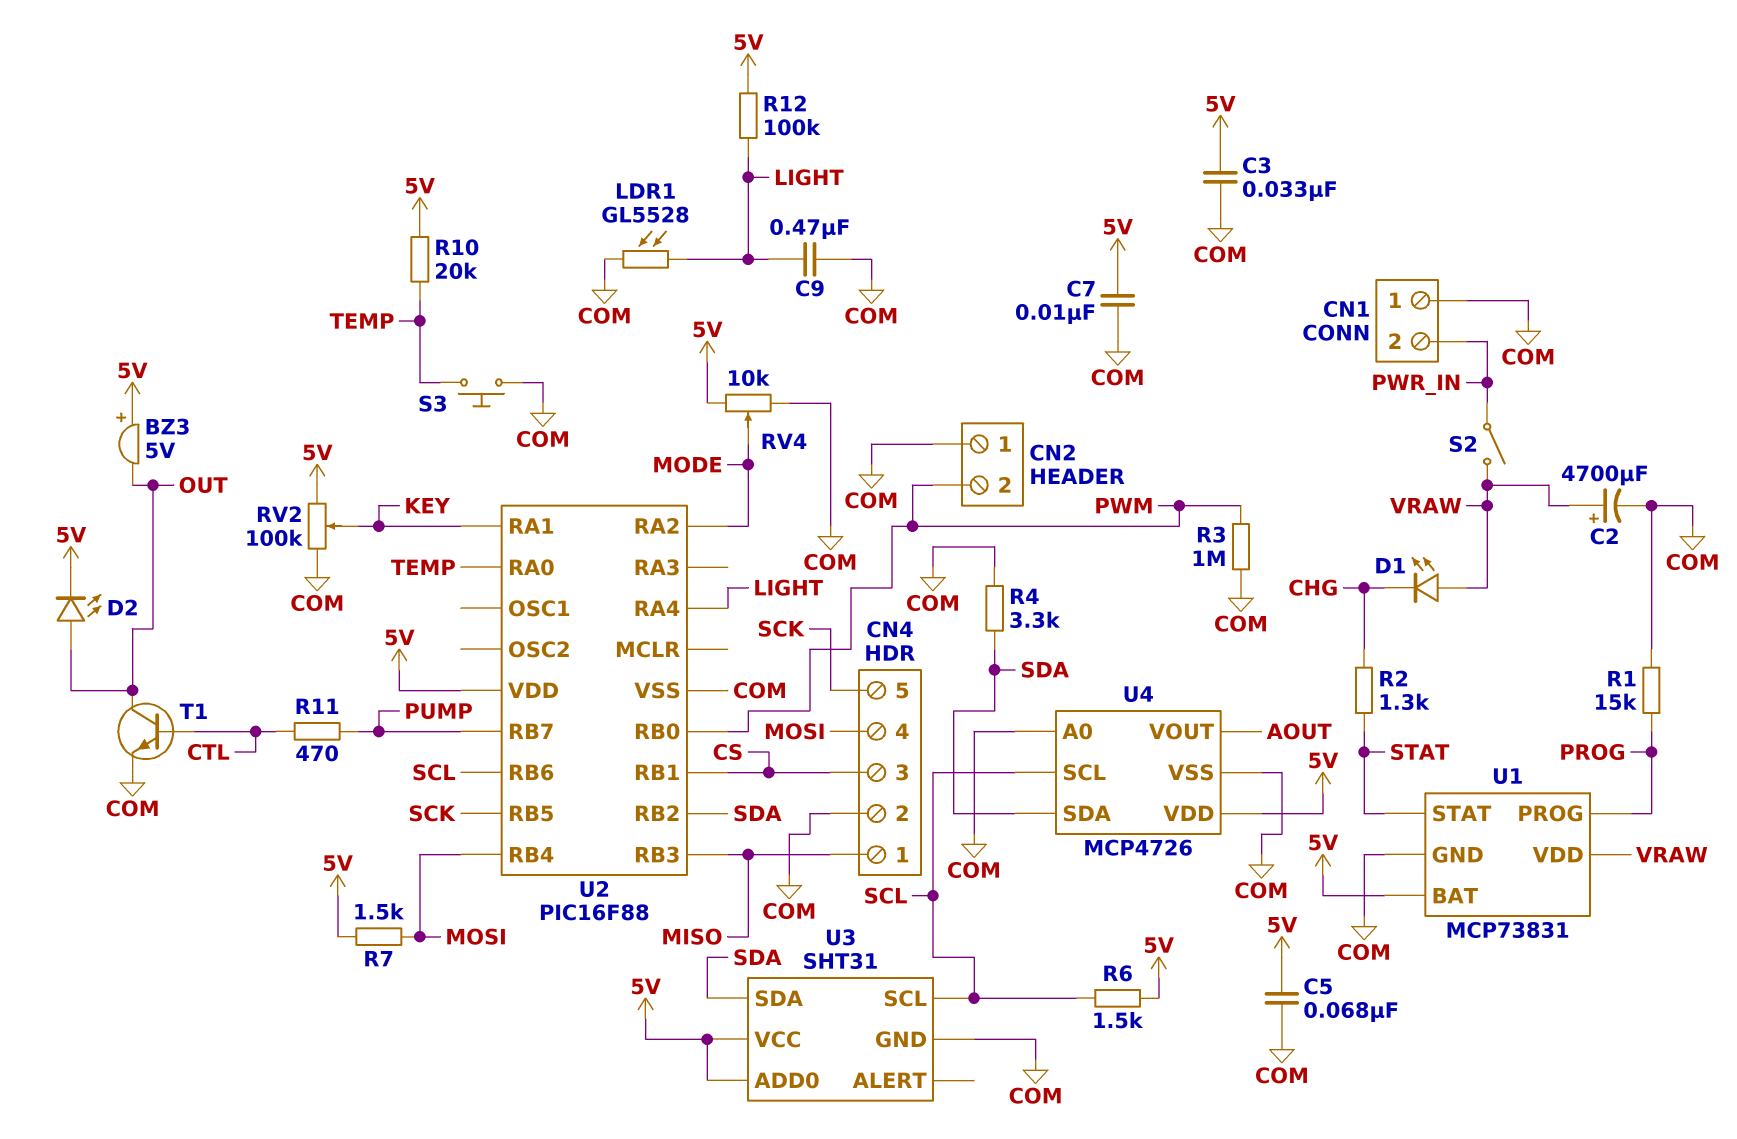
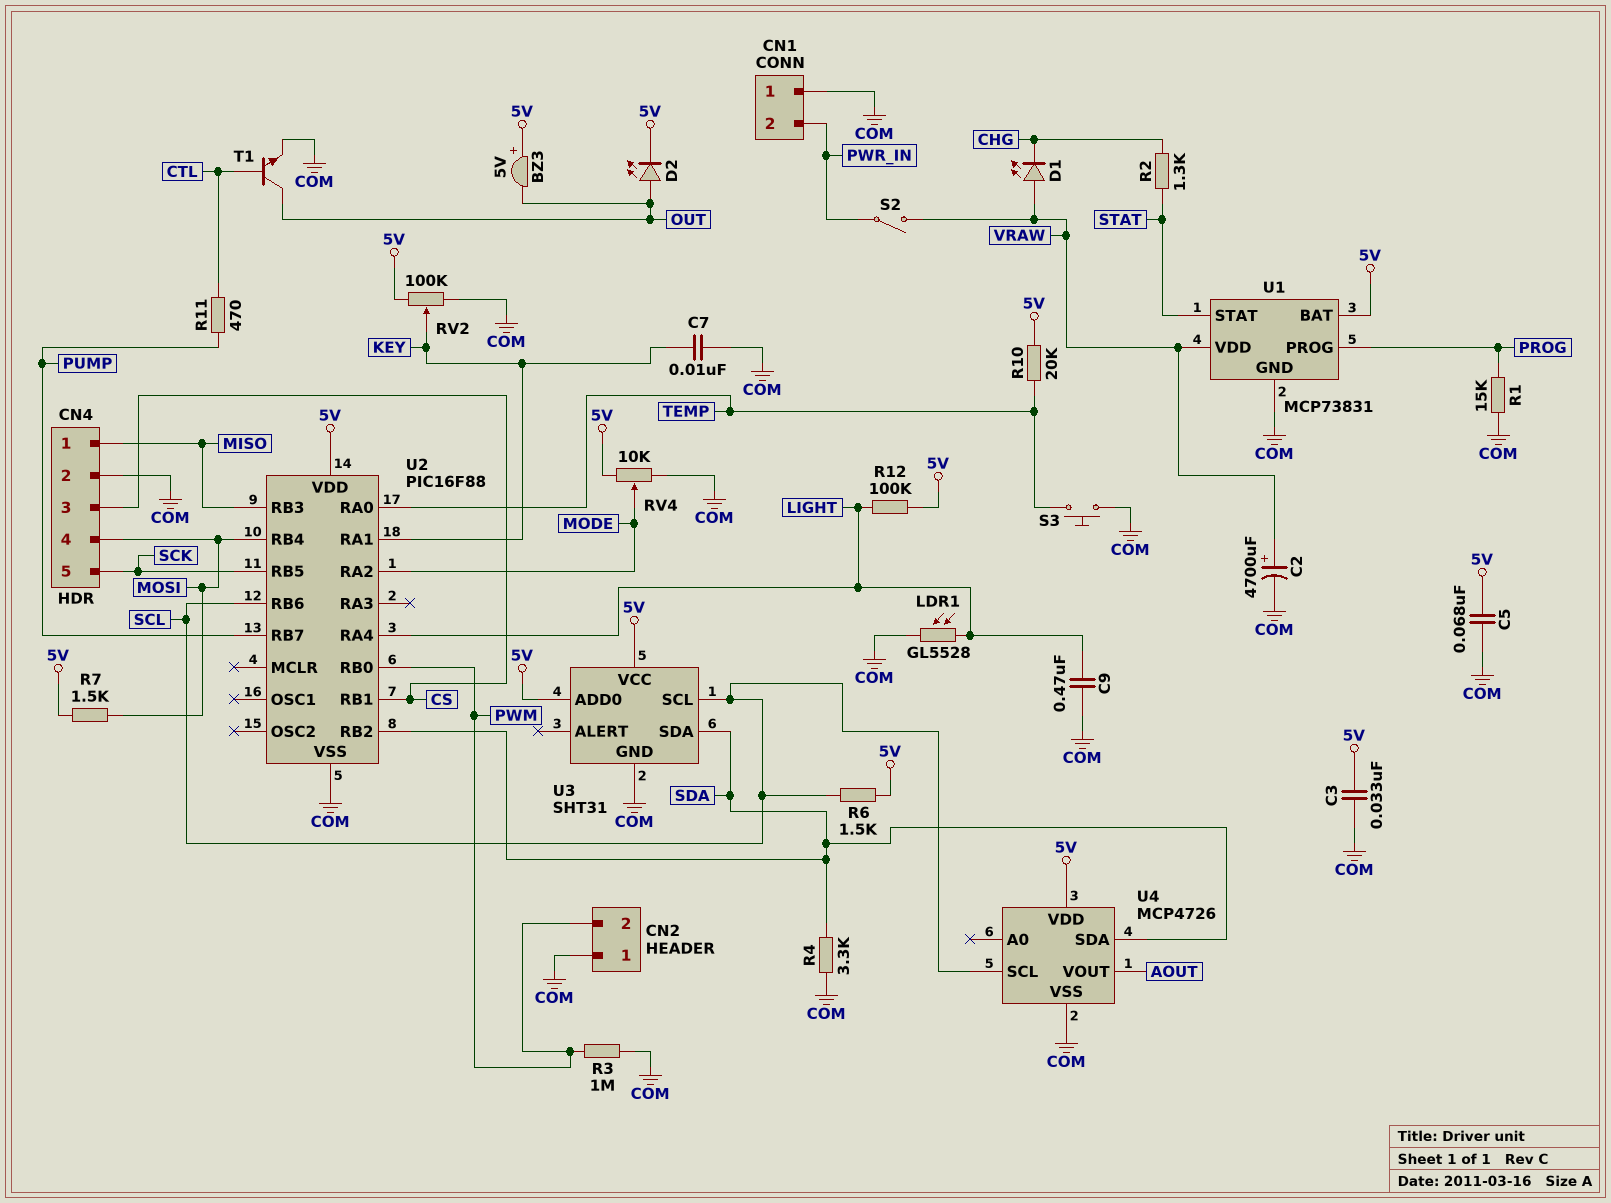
C7: 10nF (5V, COM) -> 10nF (COM, KEY)
U4 pin A0: COM -> none

